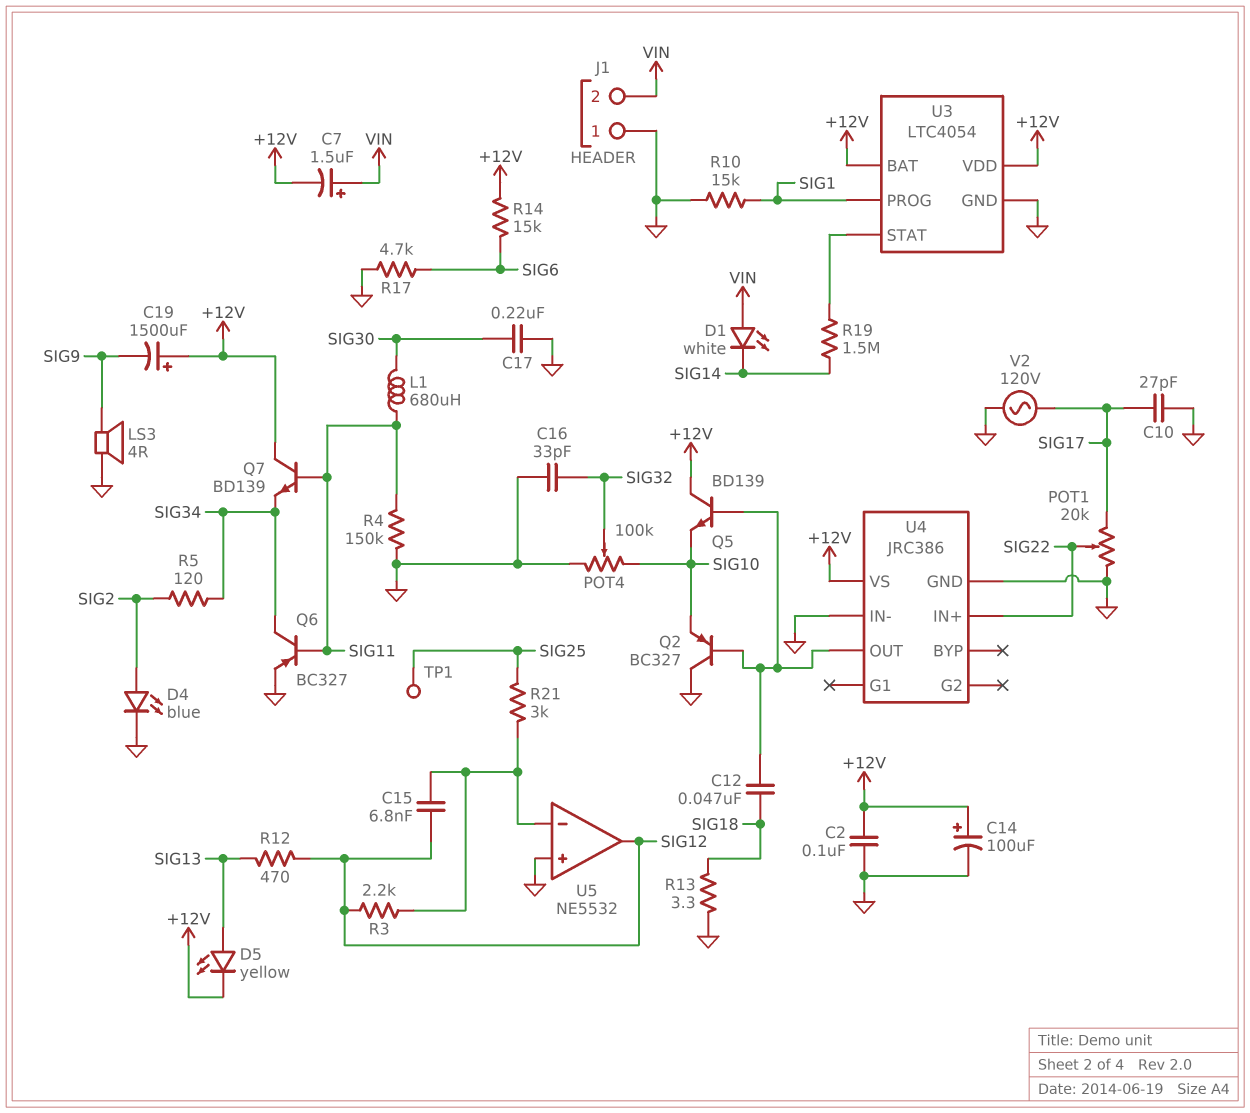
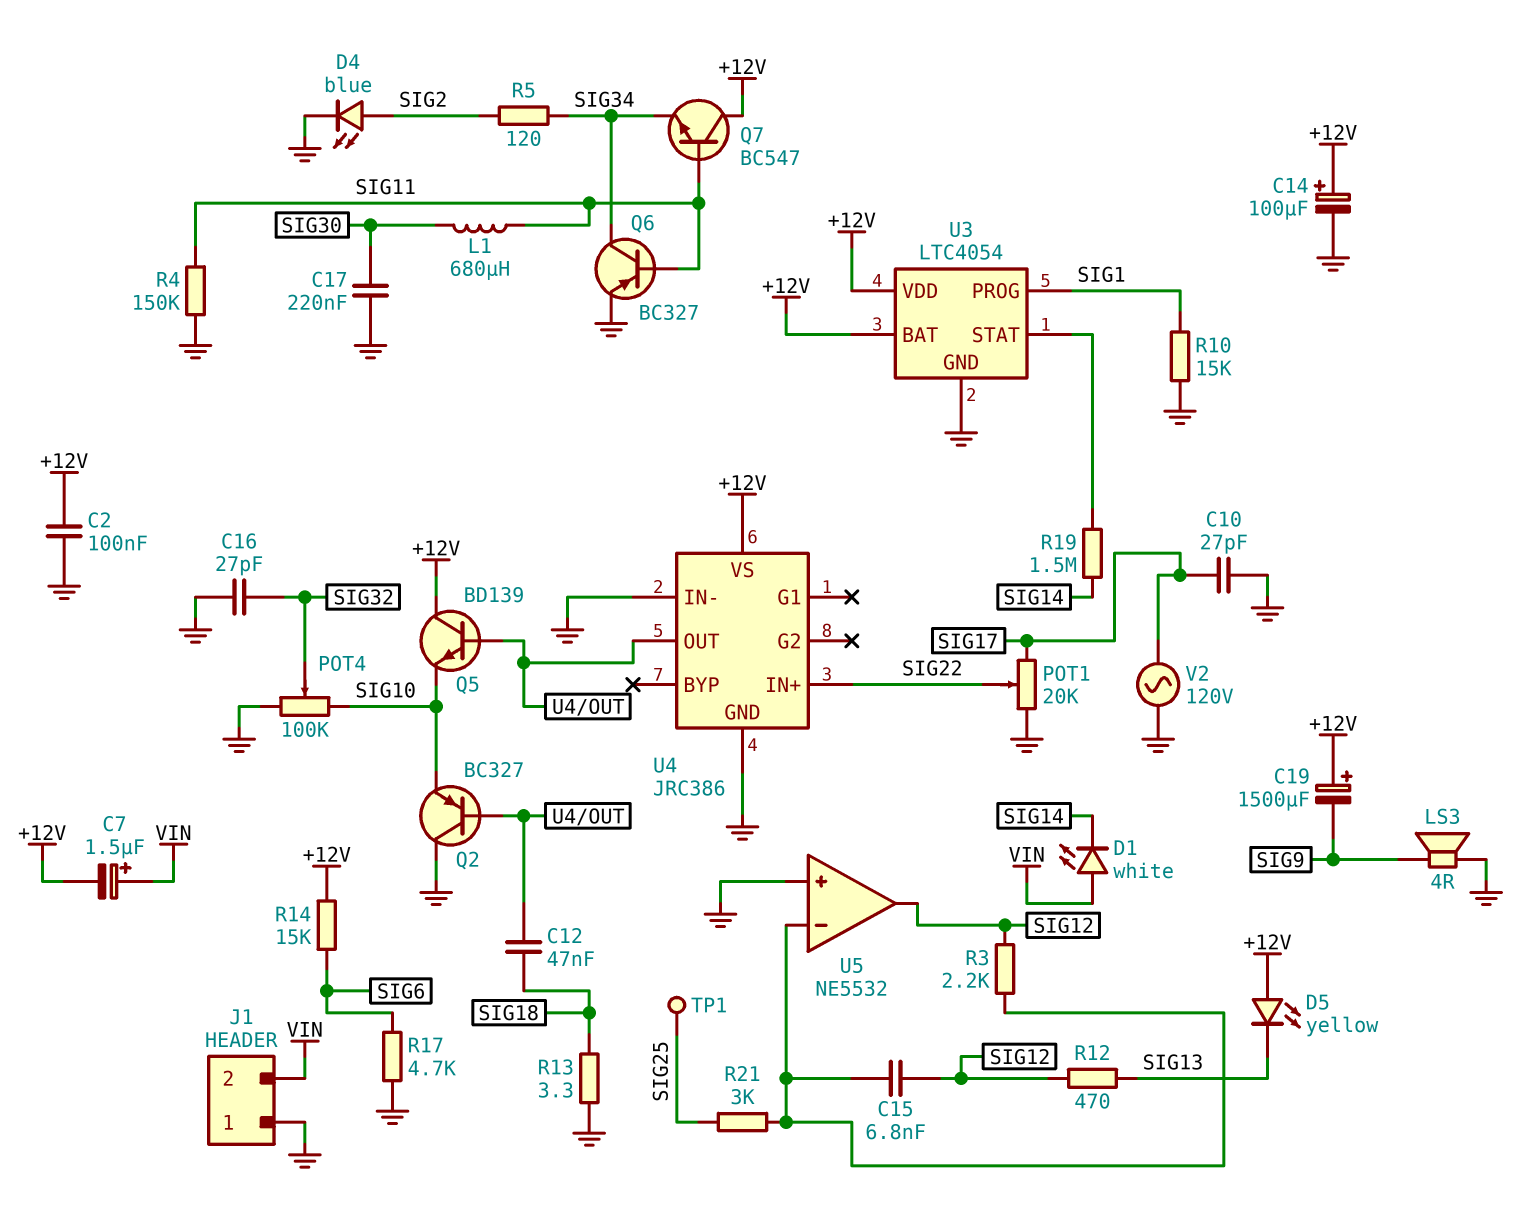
C16: 33pF (GND, SIG32) -> 27pF (GND, SIG32)
D5: LED yellow (A SIG13, K +12V) -> LED yellow (A +12V, K SIG13)
Q7: NPN BD139 (B SIG11, C +12V, E SIG34) -> NPN BC547 (B SIG11, C +12V, E SIG34)

